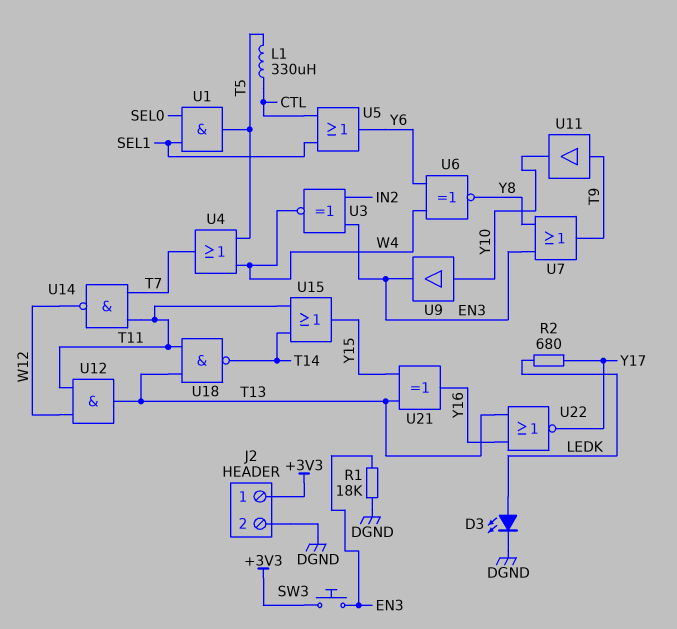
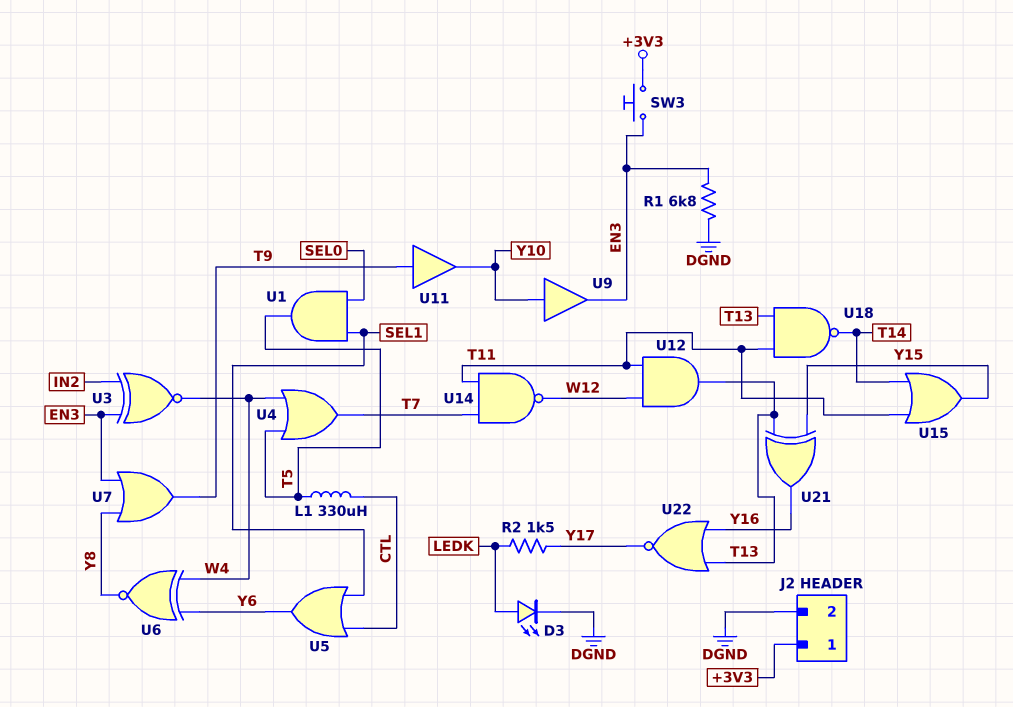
R1: 18k (DGND, EN3) -> 6.8k (DGND, EN3)
R2: 680 (LEDK, Y17) -> 1.5k (LEDK, Y17)

